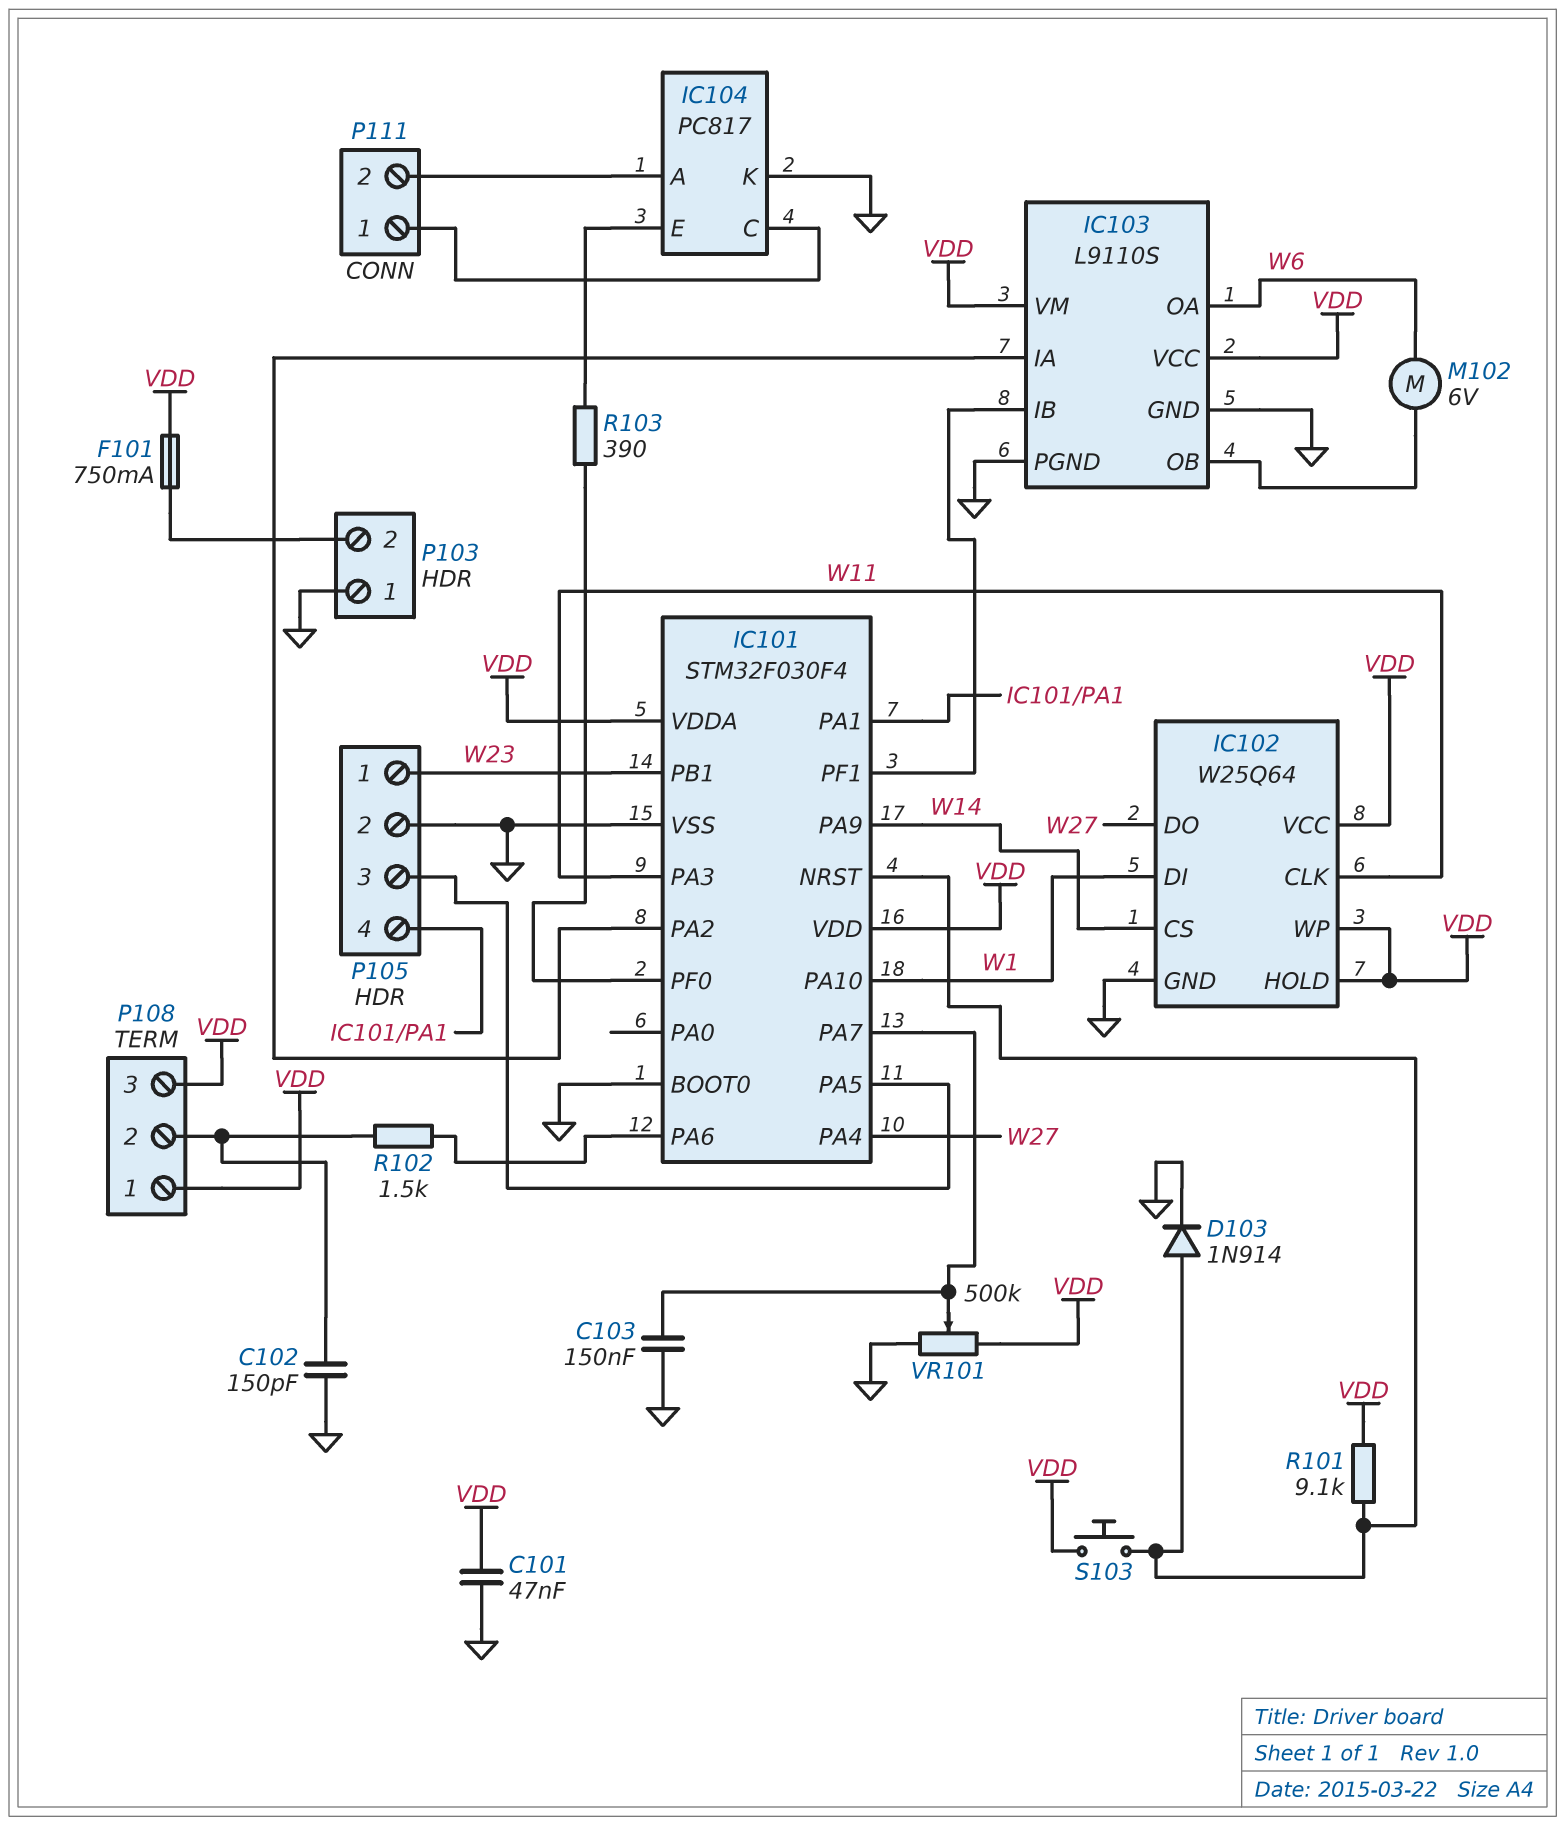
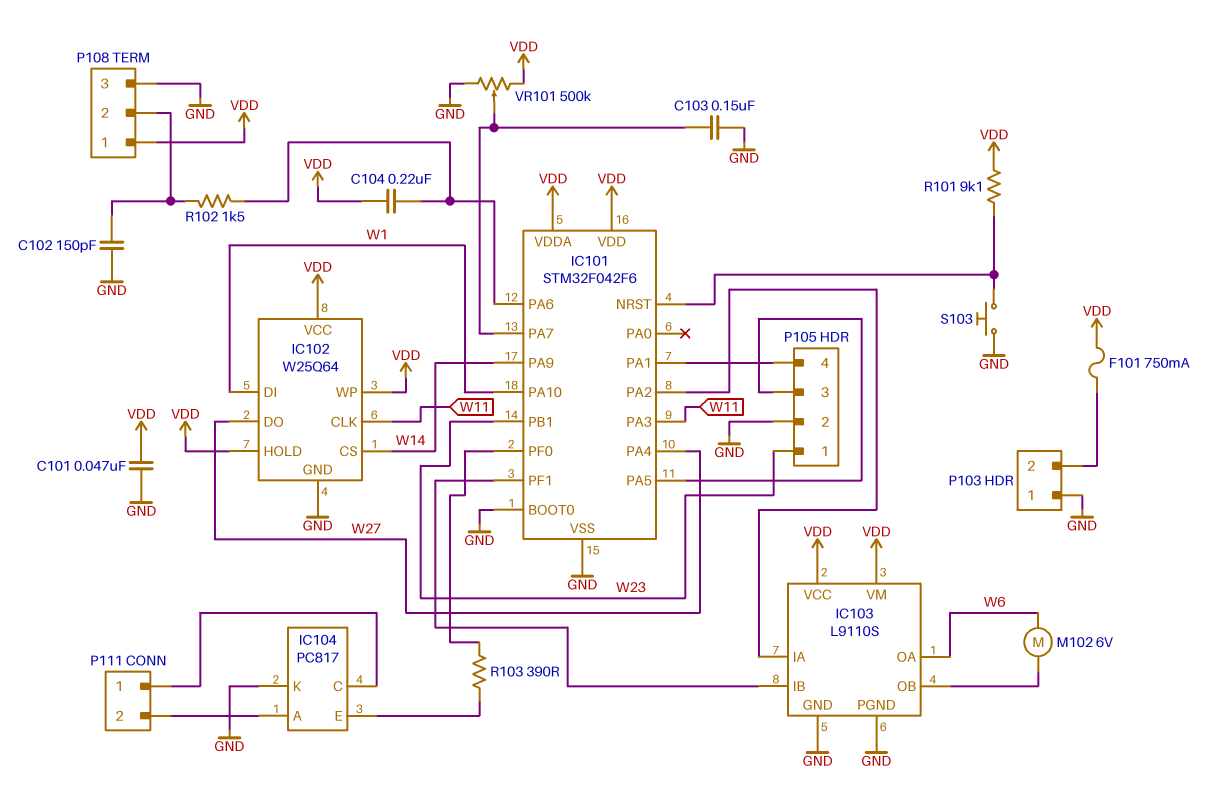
C104: none -> 220nF (IC101/PA6, VDD)
D103: diode 1N914 (A IC101/NRST, K GND) -> none
IC101: STM32F030F4 -> STM32F042F6
P108 pin 3: VDD -> GND
S103: button (IC101/NRST, VDD) -> button (GND, IC101/NRST)

